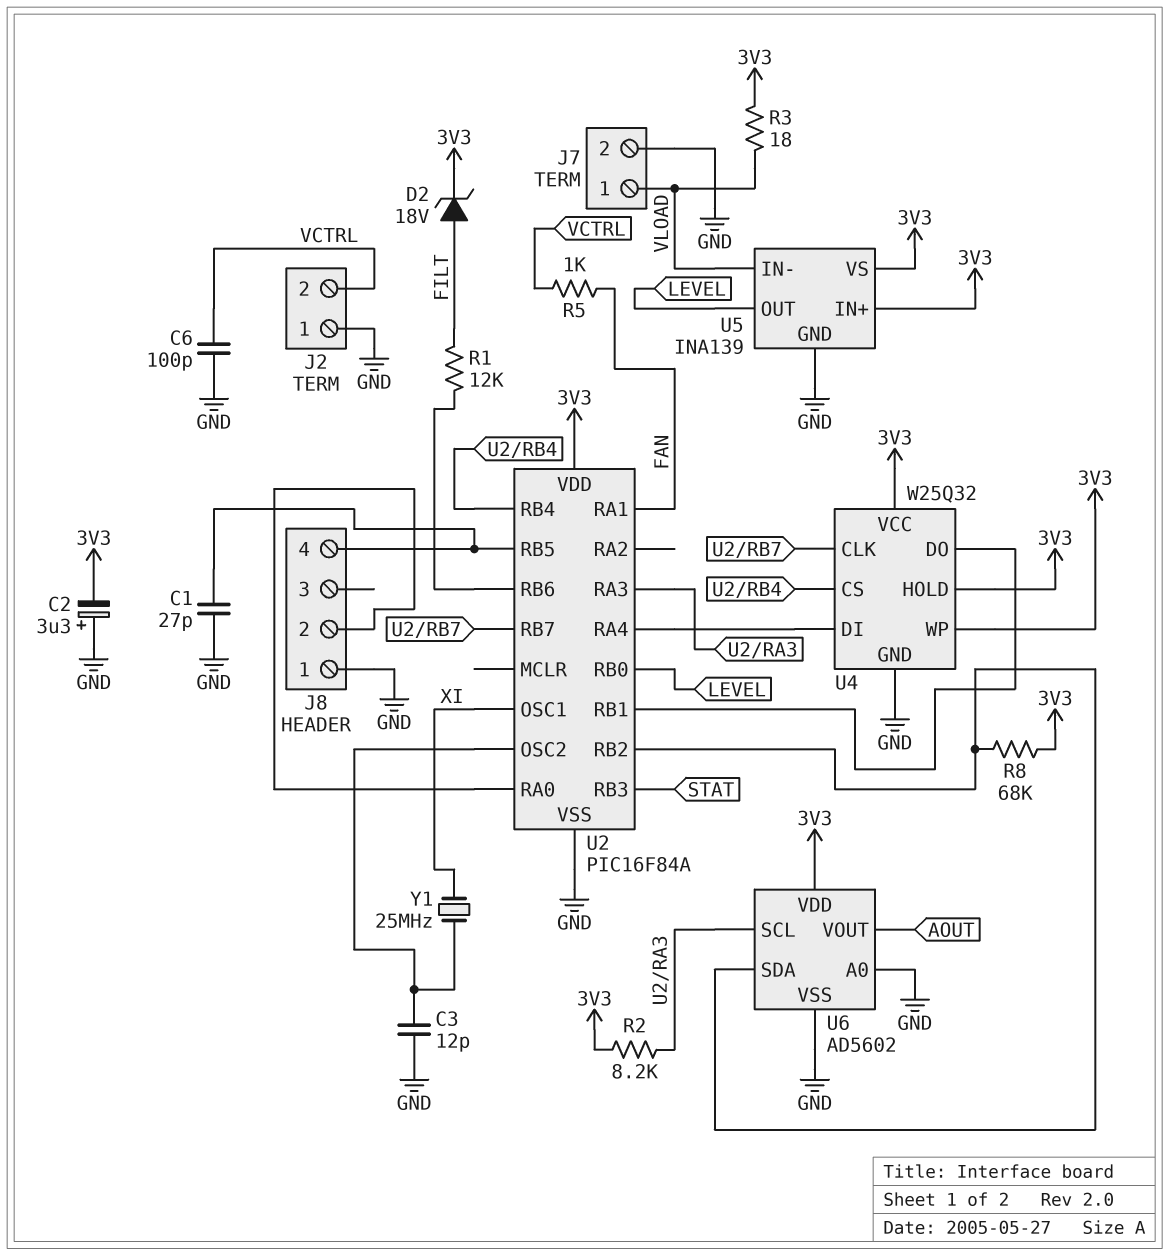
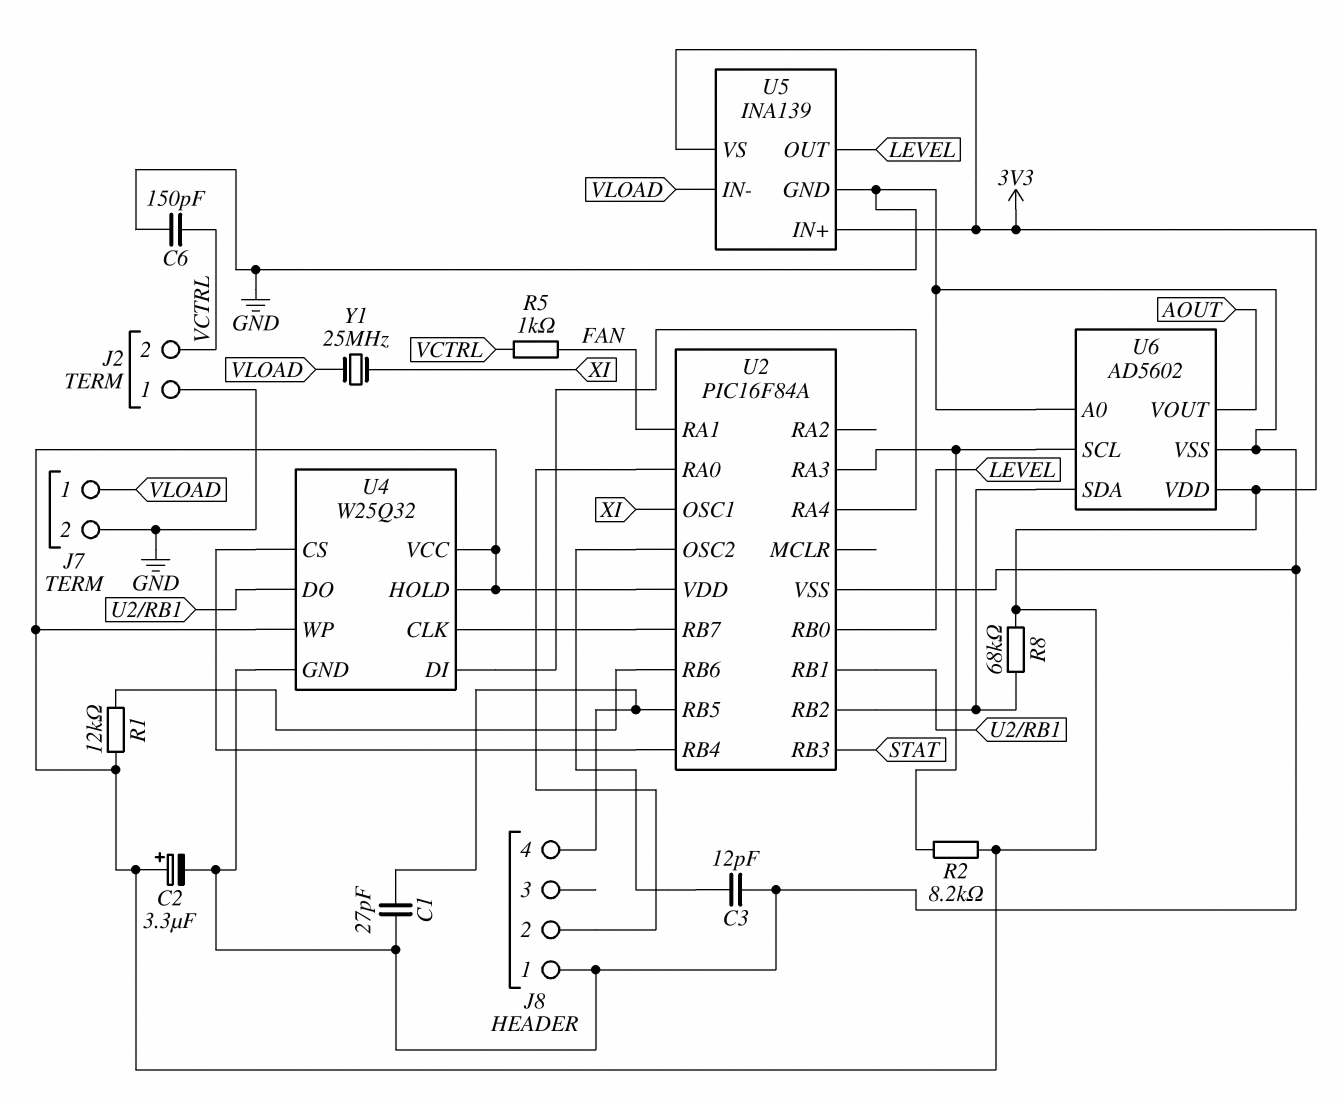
C2: 3.3uF (plus GND, minus 3V3) -> 3.3uF (plus 3V3, minus GND)
C6: 100pF (GND, VCTRL) -> 150pF (GND, VCTRL)
D2: zener 18V (A FILT, K 3V3) -> none
R1: 12k (FILT, U2/RB6) -> 12k (3V3, U2/RB6)
R3: 18 (3V3, VLOAD) -> none
Y1: 25MHz (U2/OSC2, XI) -> 25MHz (VLOAD, XI)

